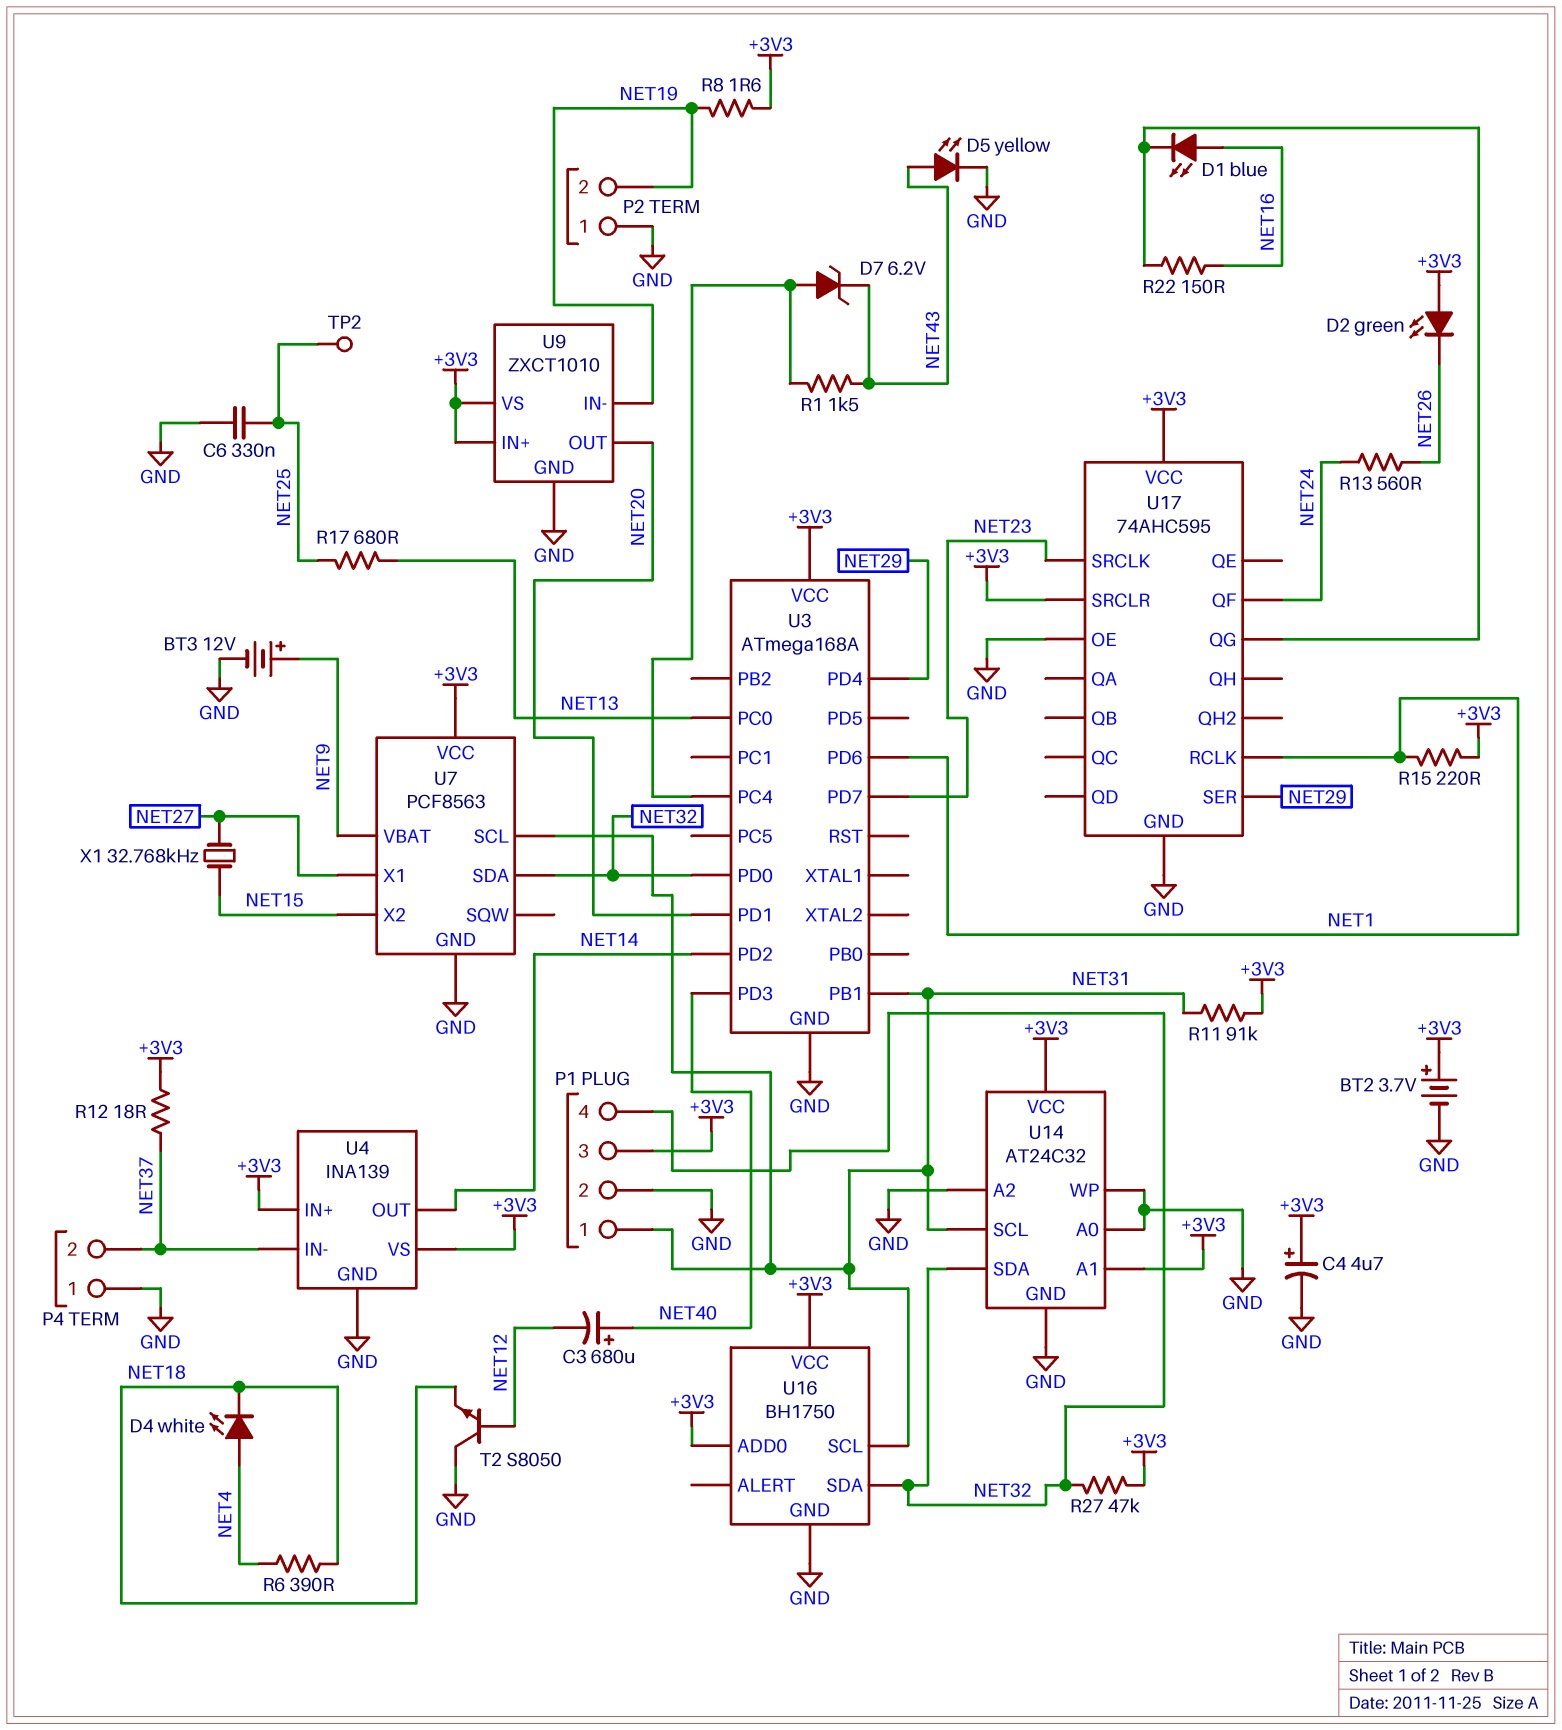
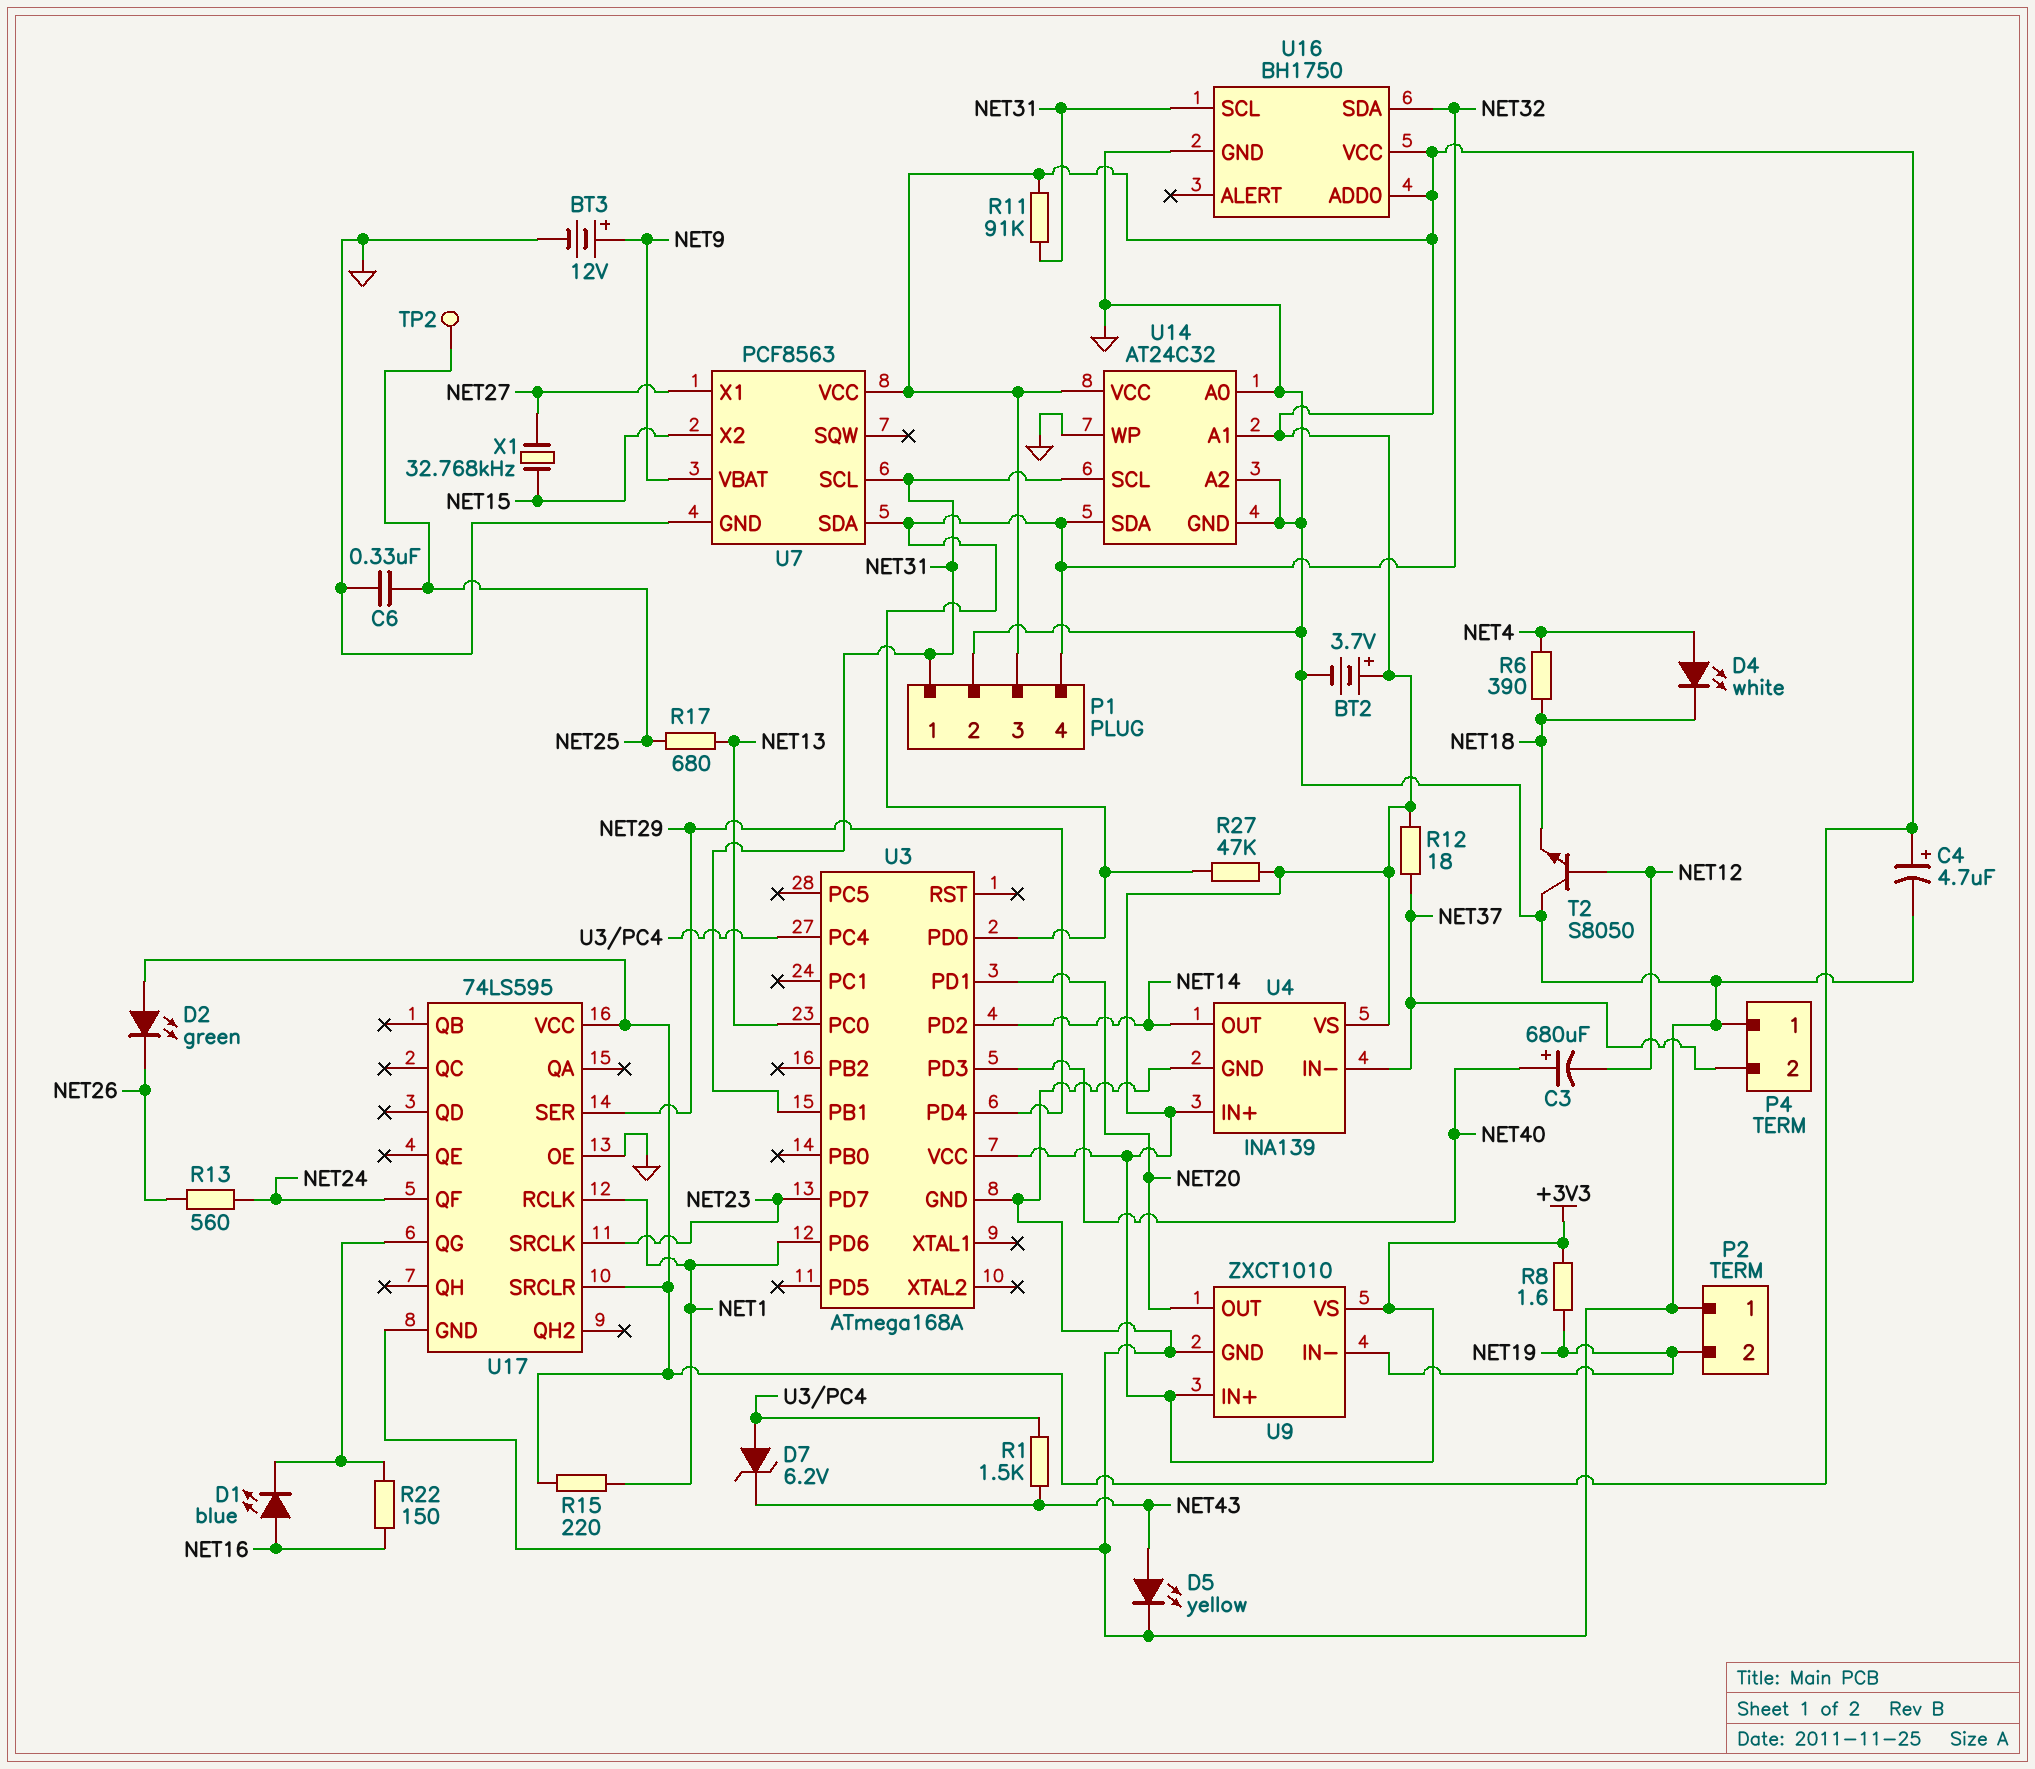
U17: 74AHC595 -> 74LS595

